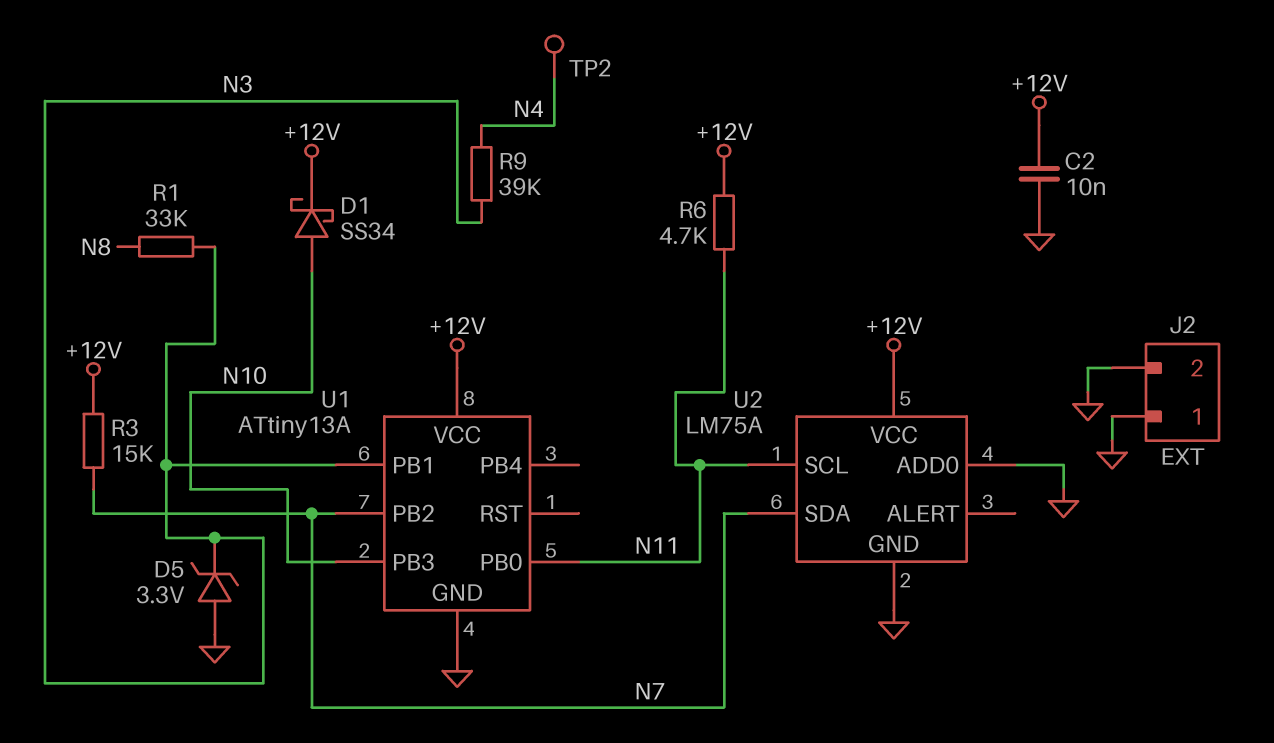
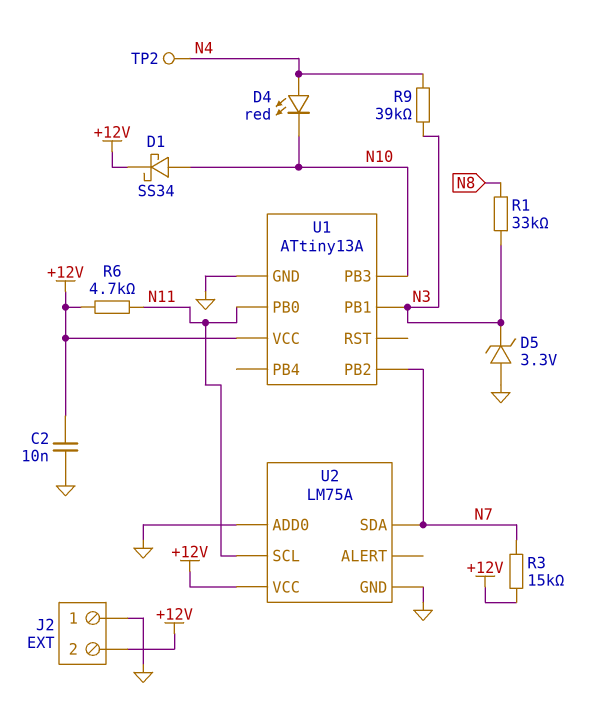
D4: none -> LED red (A N4, K N10)
J2 pin 2: GND -> +12V

